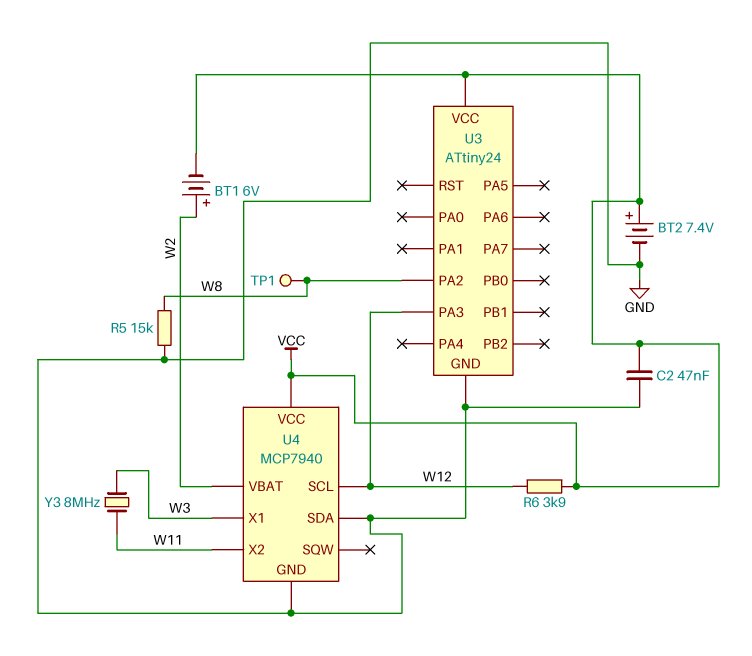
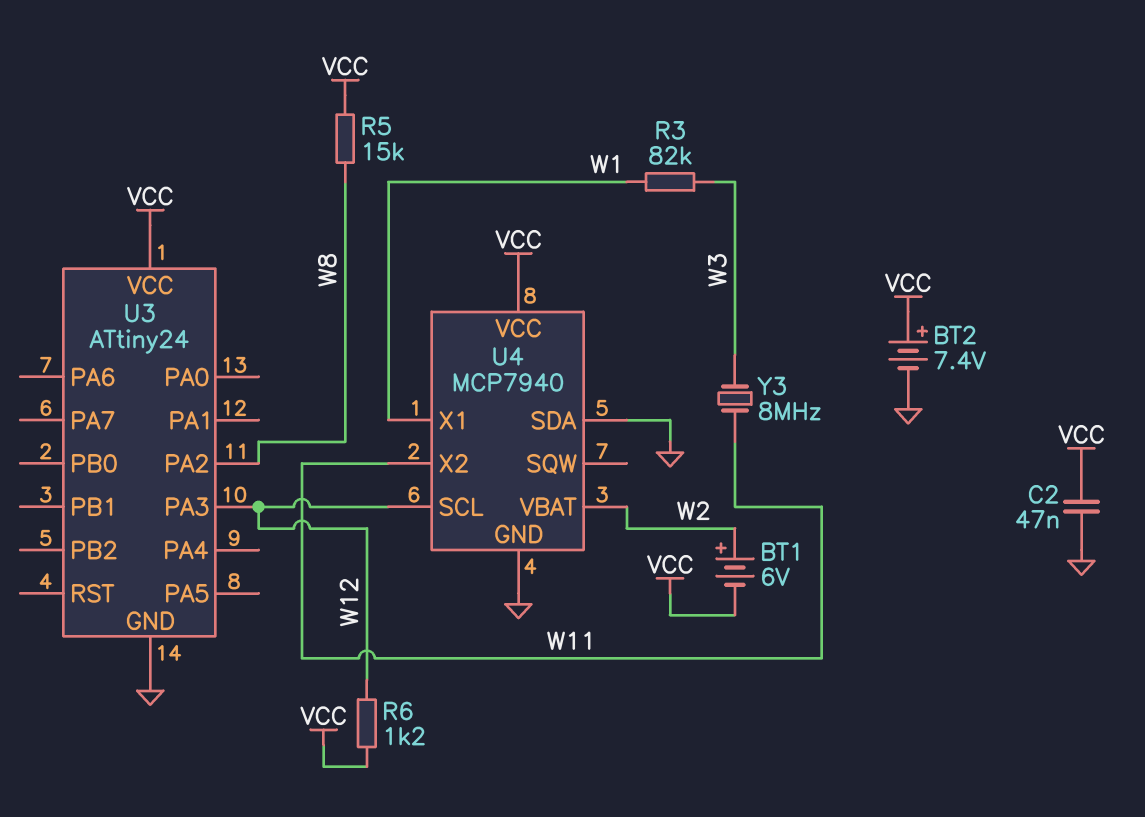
R3: none -> 82k (W1, W3)
R5: 15k (GND, W8) -> 15k (VCC, W8)
R6: 3.9k (VCC, W12) -> 1.2k (VCC, W12)
TP1: test point (W8) -> none
U4 pin X1: W3 -> W1

